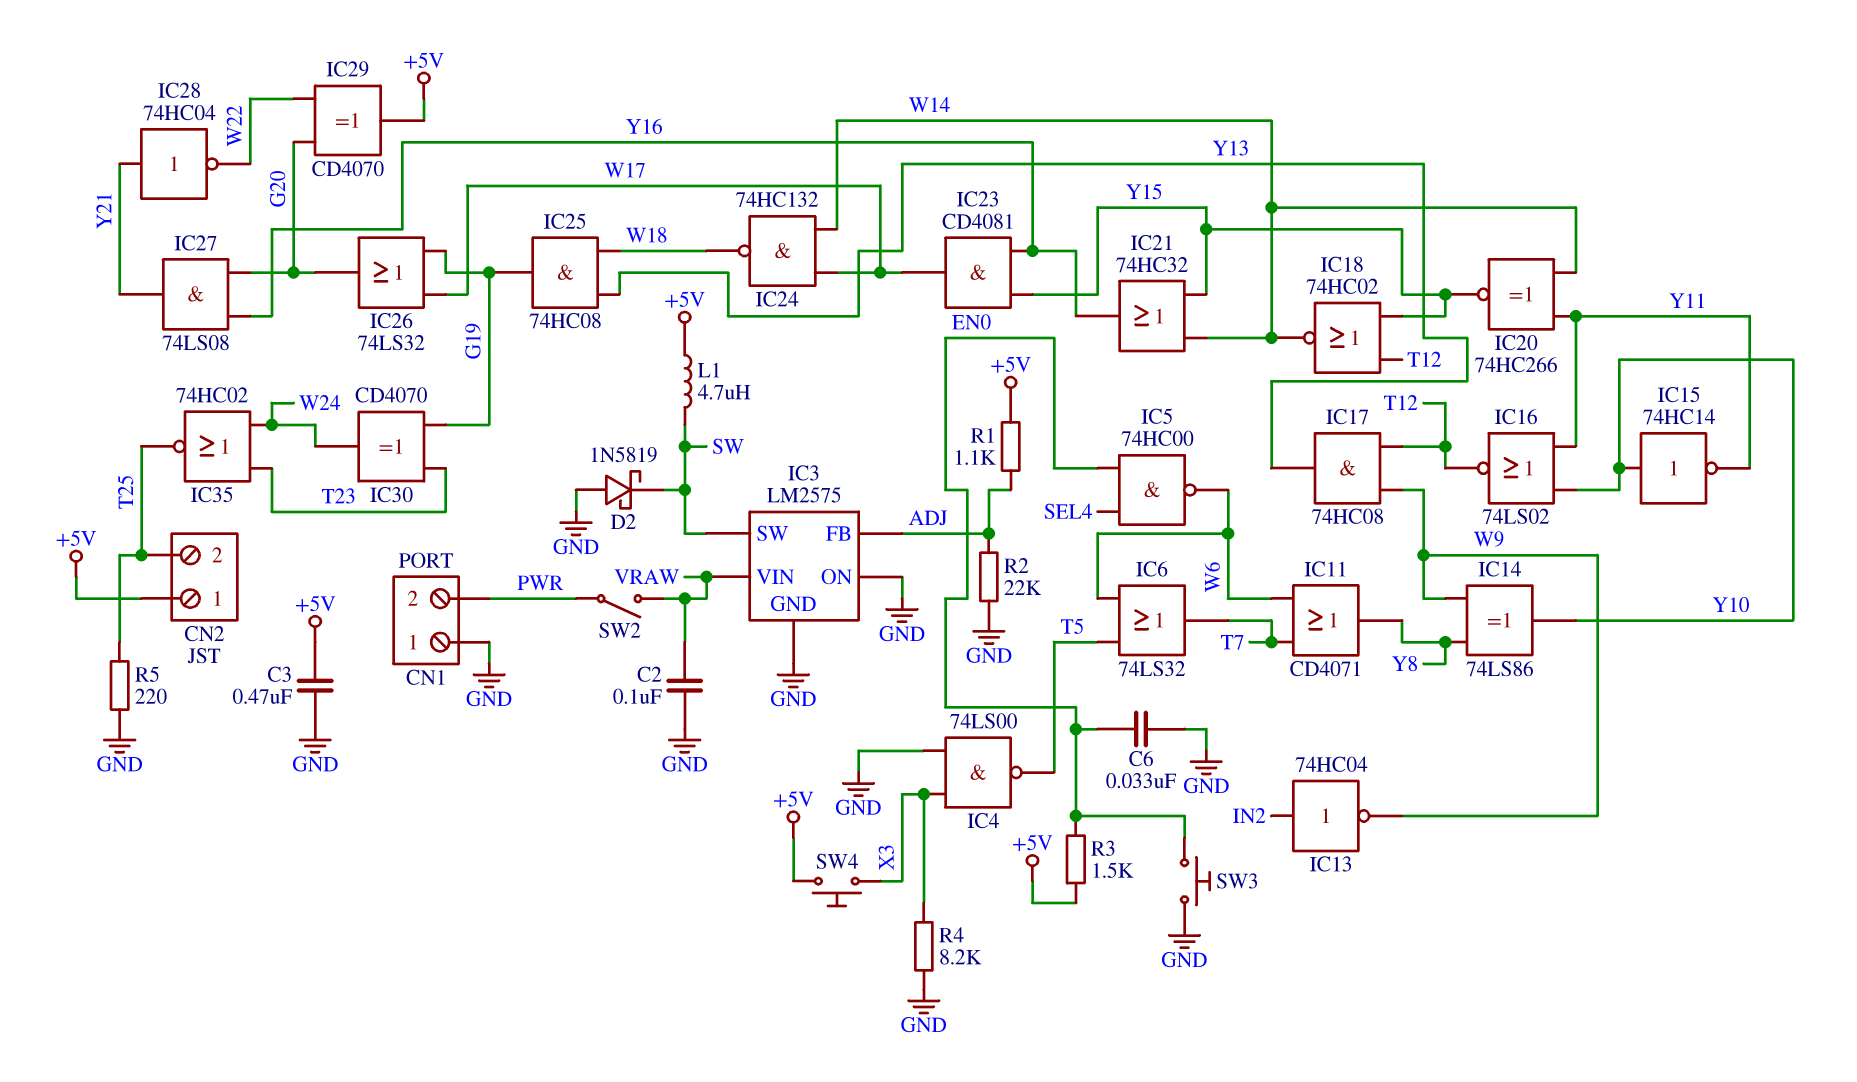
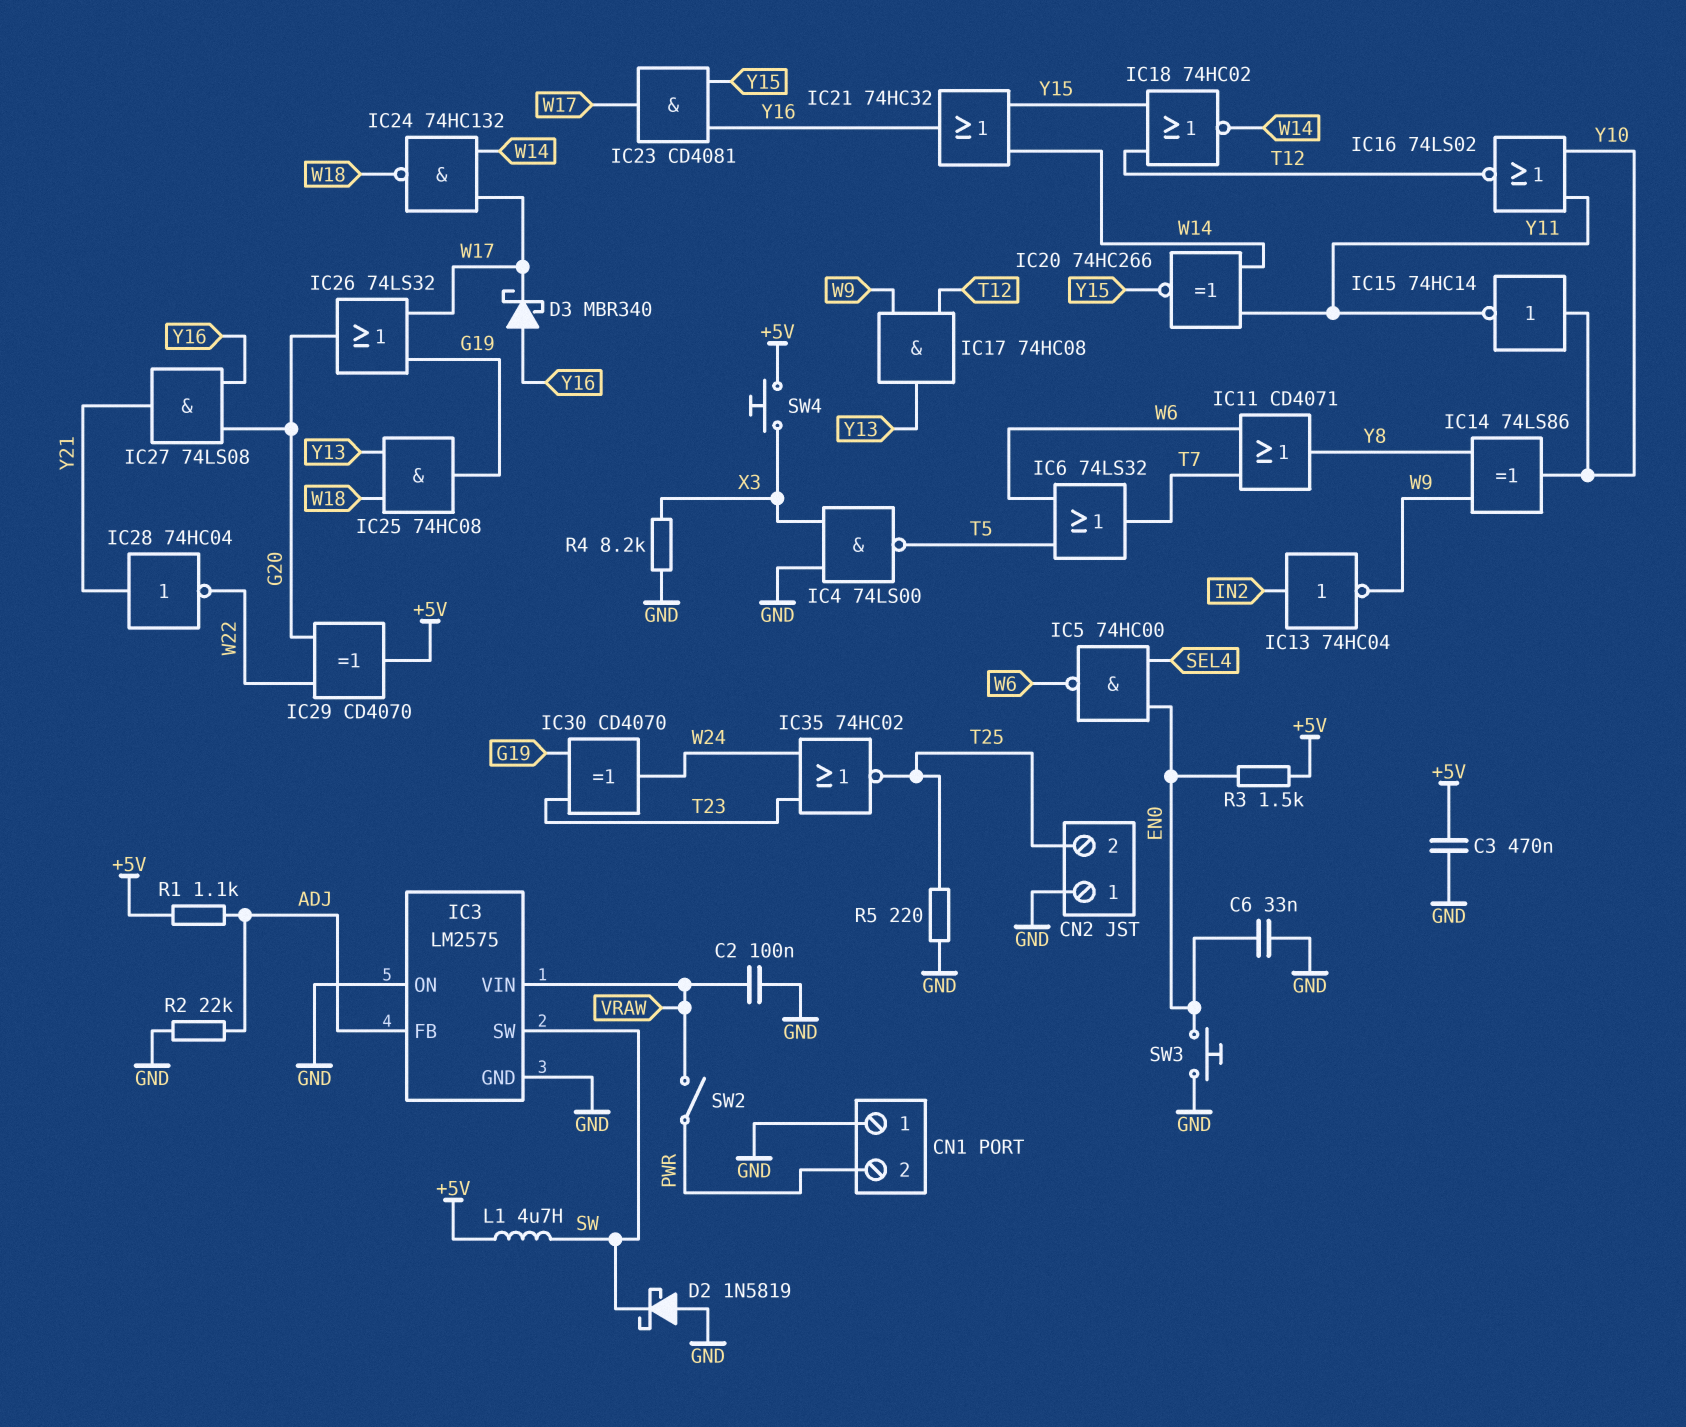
CN2 pin 1: +5V -> GND
D3: none -> schottky MBR340 (A Y16, K W17)

